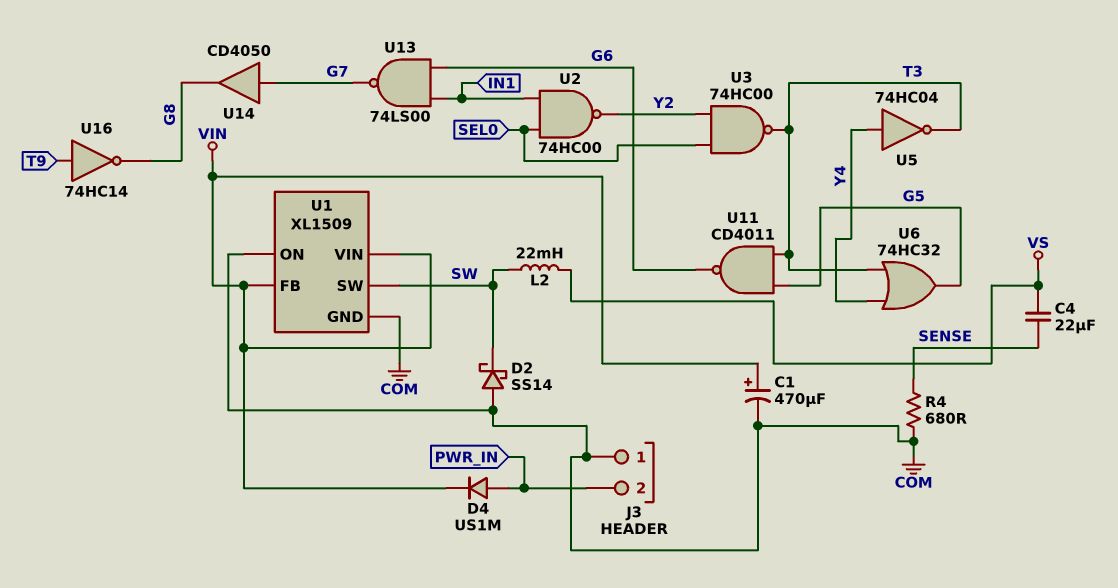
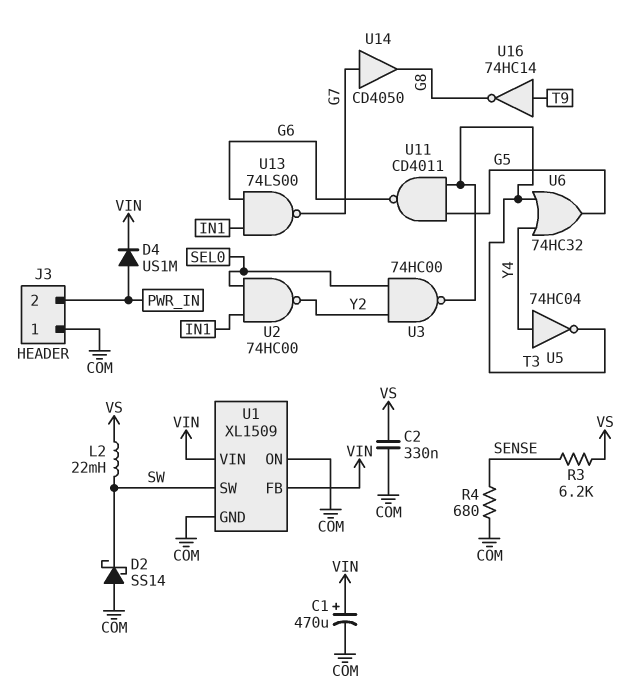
C2: none -> 330nF (COM, VS)
C4: 22uF (SENSE, VS) -> none
R3: none -> 6.2k (SENSE, VS)

